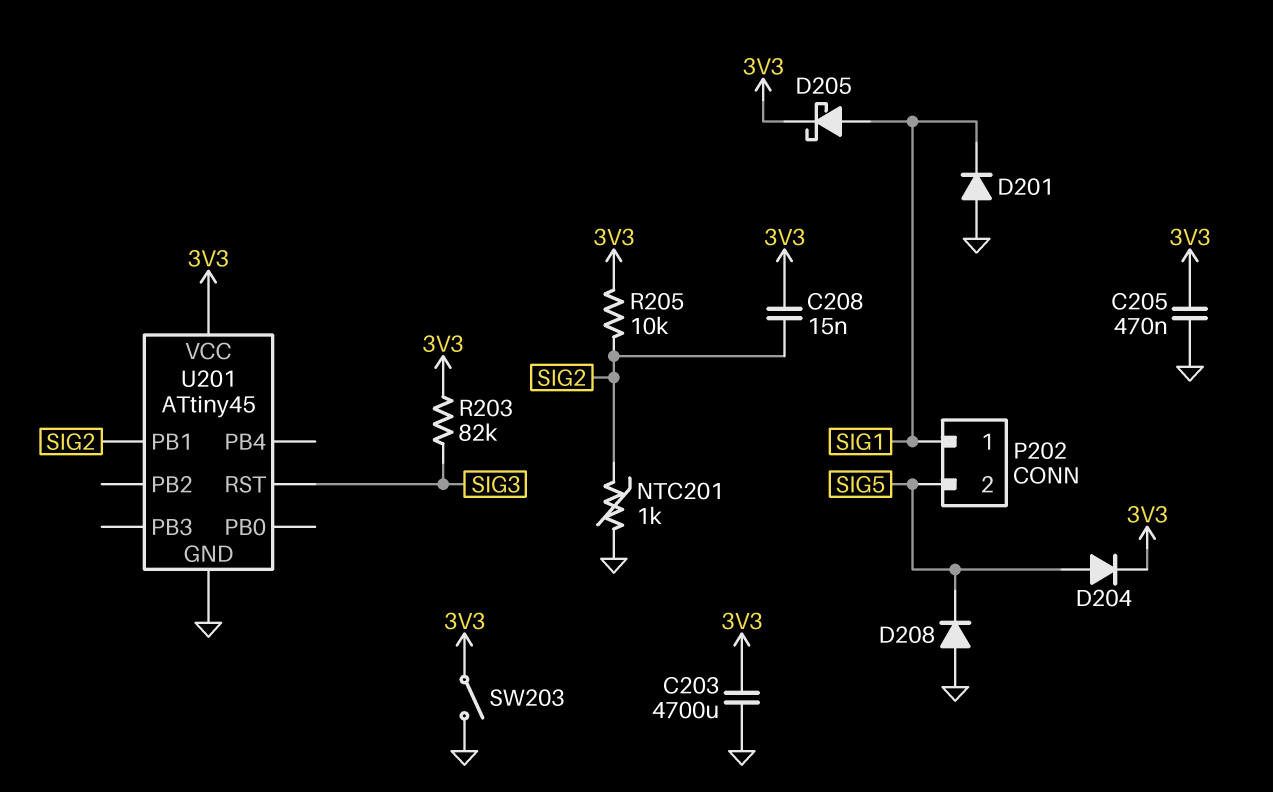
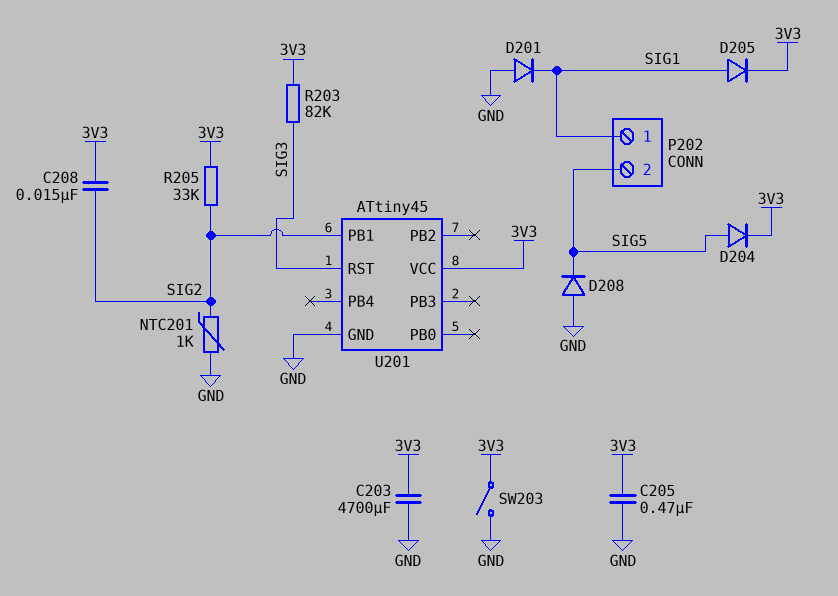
D205: schottky (A SIG1, K 3V3) -> diode (A SIG1, K 3V3)
R205: 10k (3V3, SIG2) -> 33k (3V3, SIG2)

